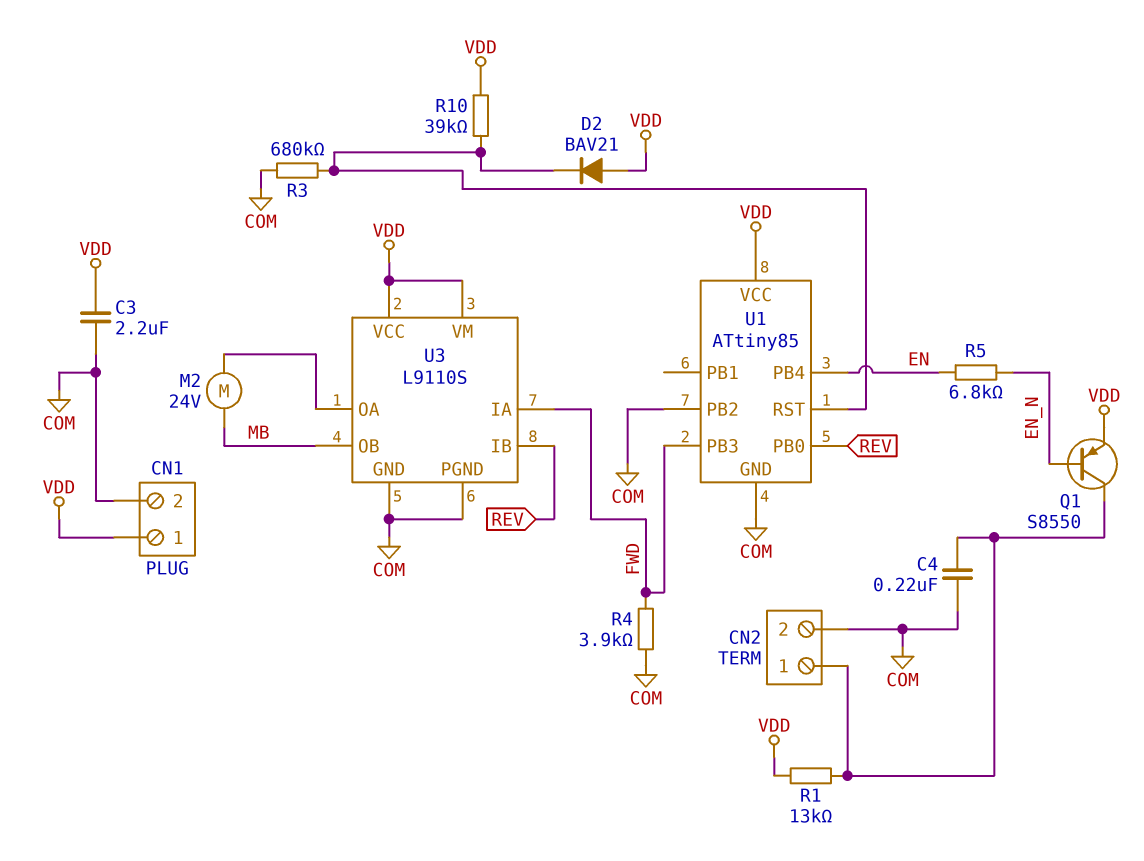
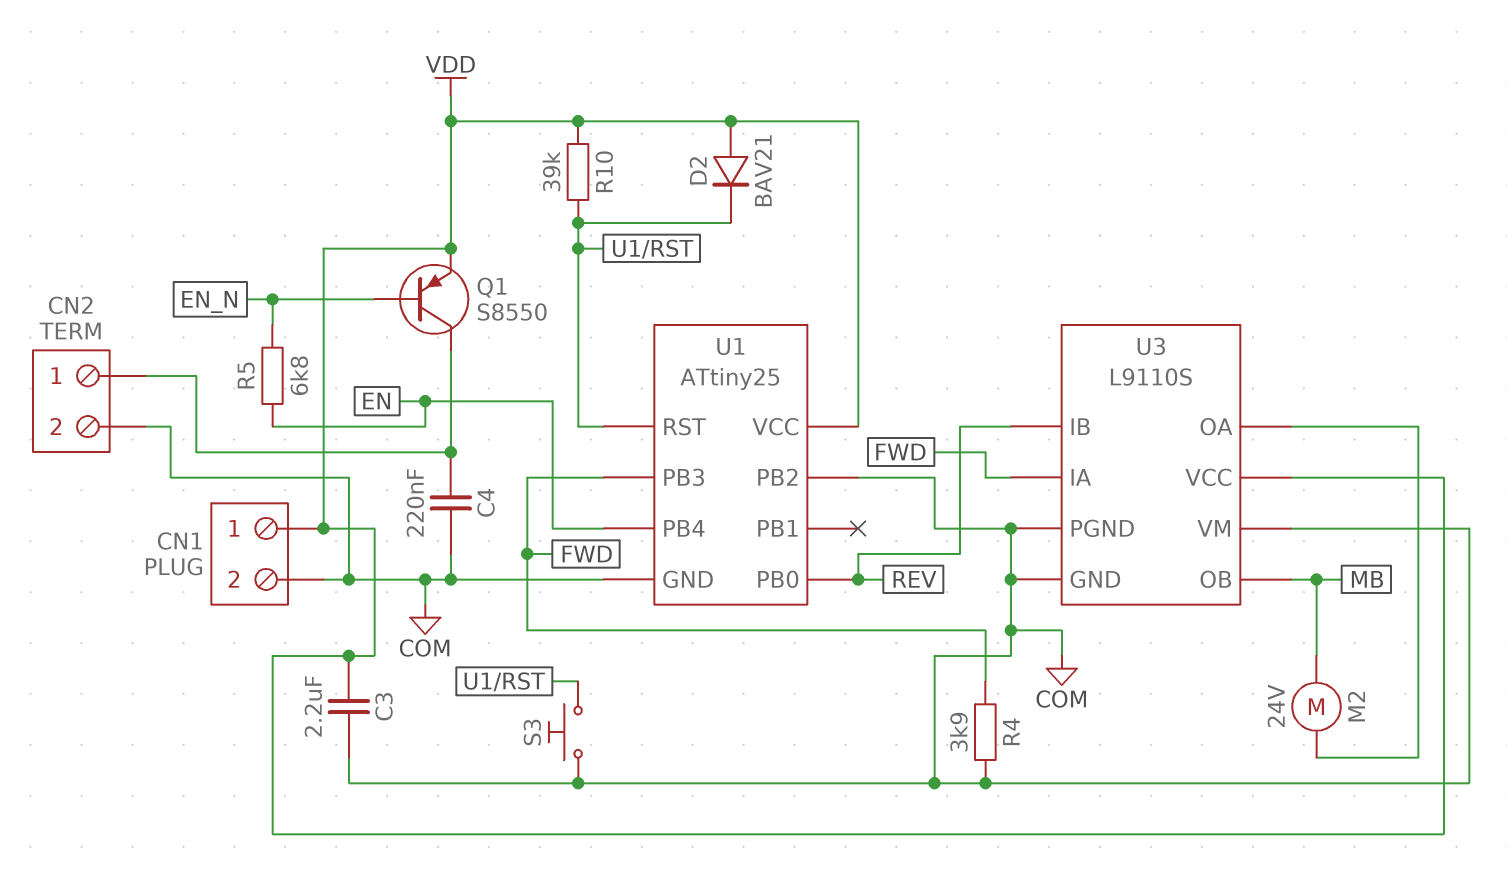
R1: 13k (CN2/1, VDD) -> none
R3: 680k (COM, U1/RST) -> none
S3: none -> button (COM, U1/RST)
U1: ATtiny85 -> ATtiny25
U3 pin VM: VDD -> COM

